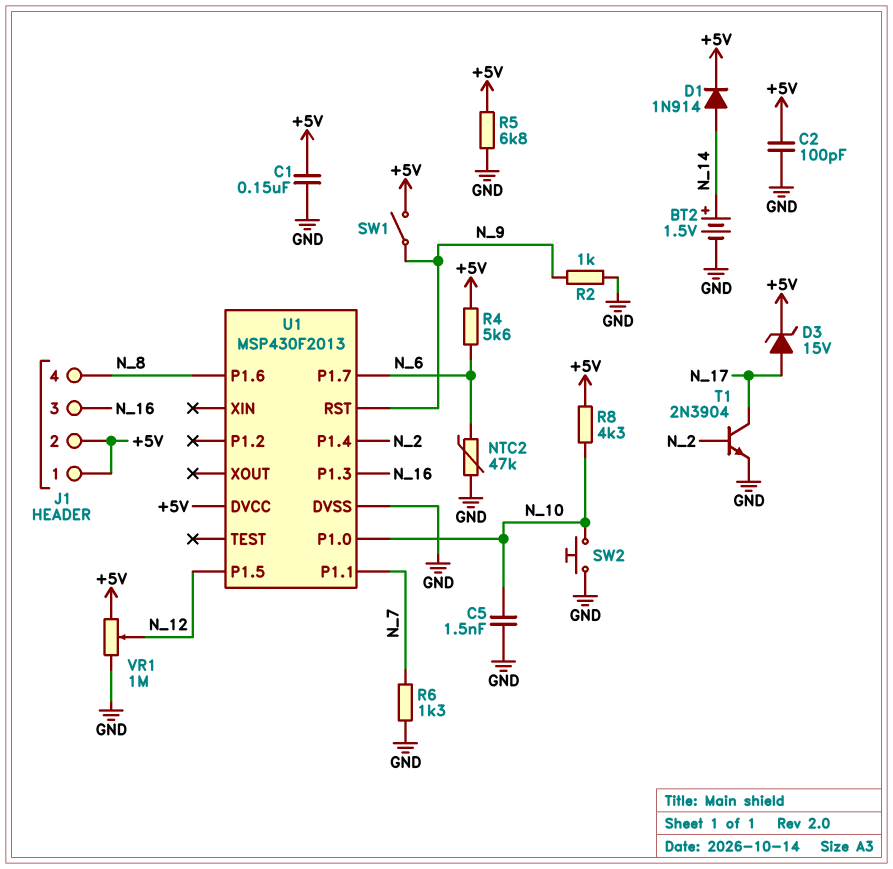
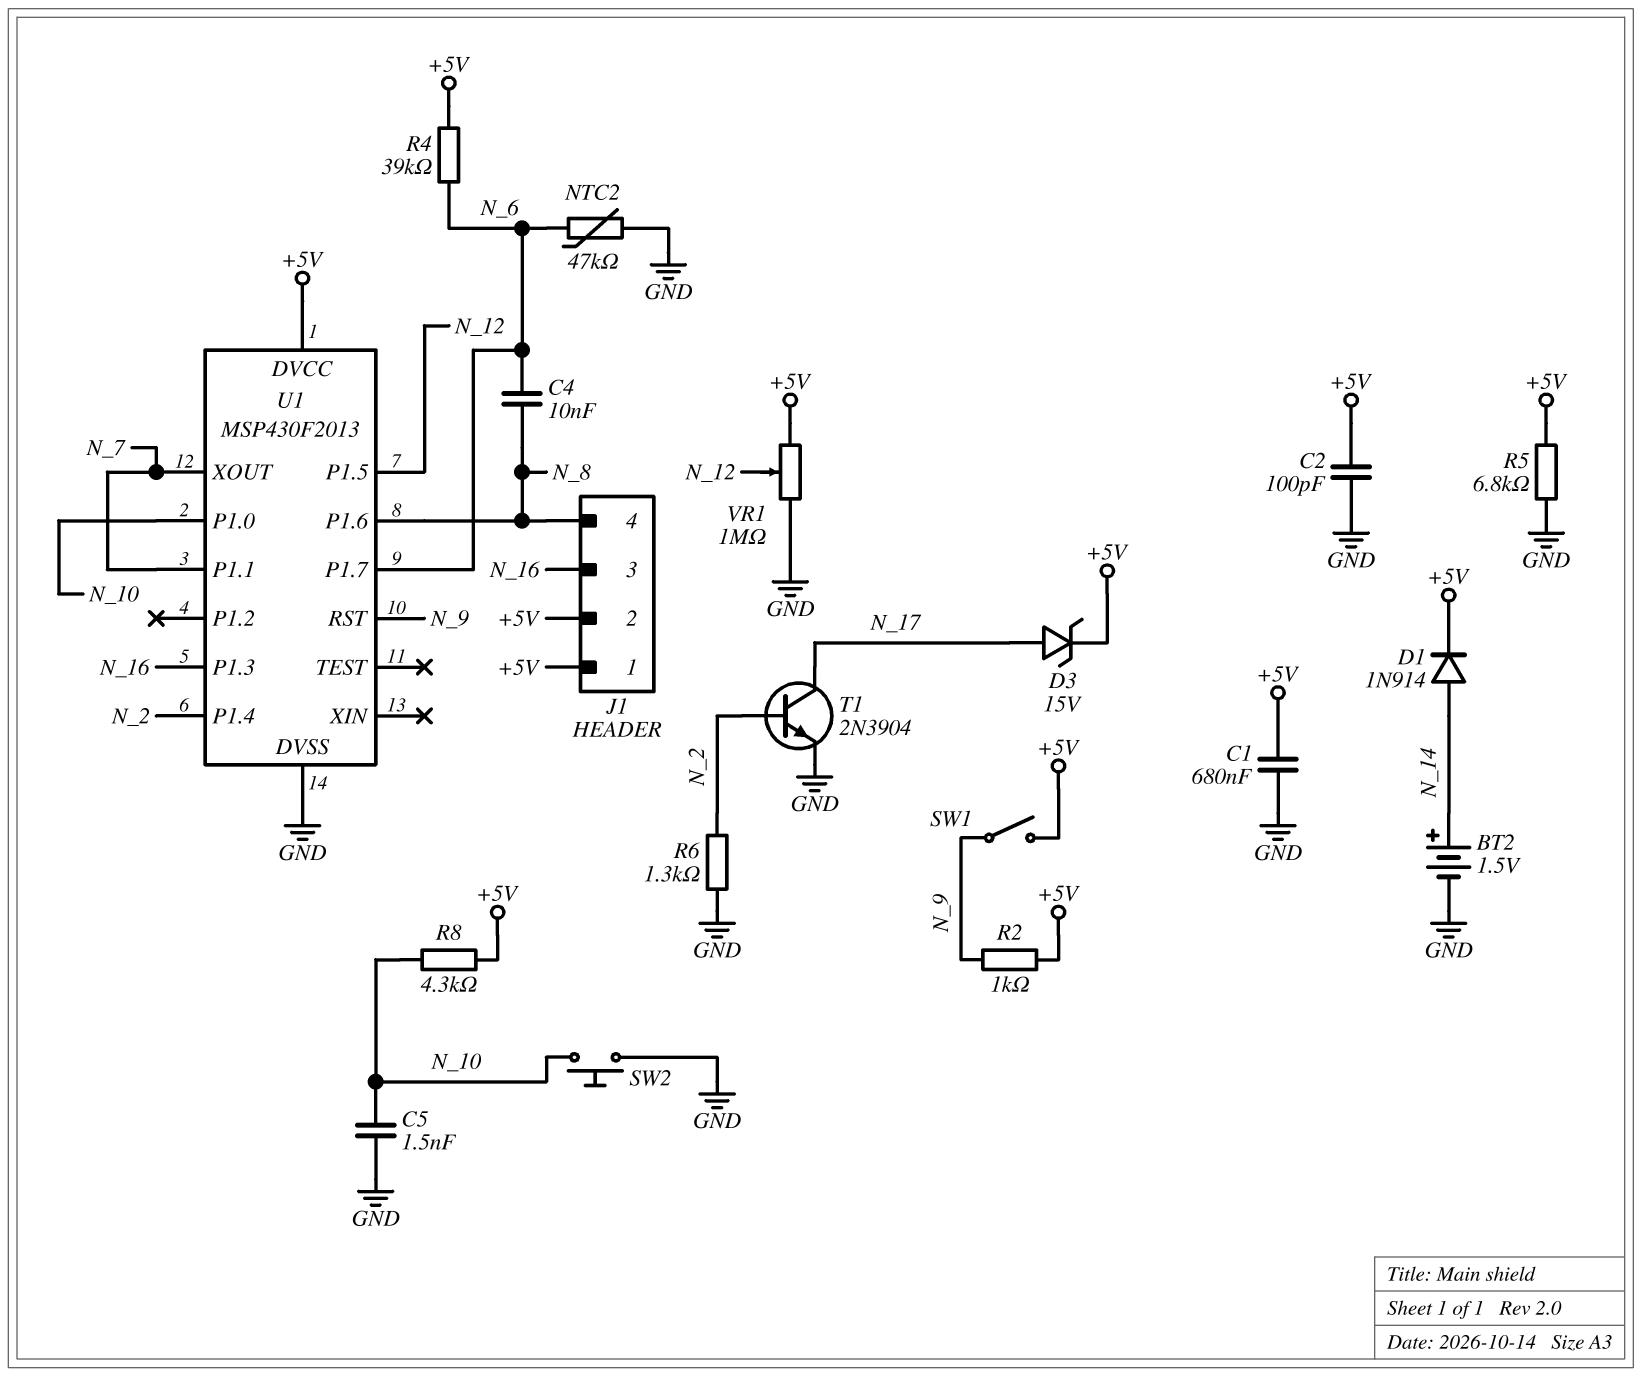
C1: 150nF (+5V, GND) -> 680nF (+5V, GND)
C4: none -> 10nF (N_6, N_8)
R2: 1k (GND, N_9) -> 1k (+5V, N_9)
R4: 5.6k (+5V, N_6) -> 39k (+5V, N_6)
R6: 1.3k (GND, N_7) -> 1.3k (GND, N_2)
U1 pin XOUT: none -> N_7

